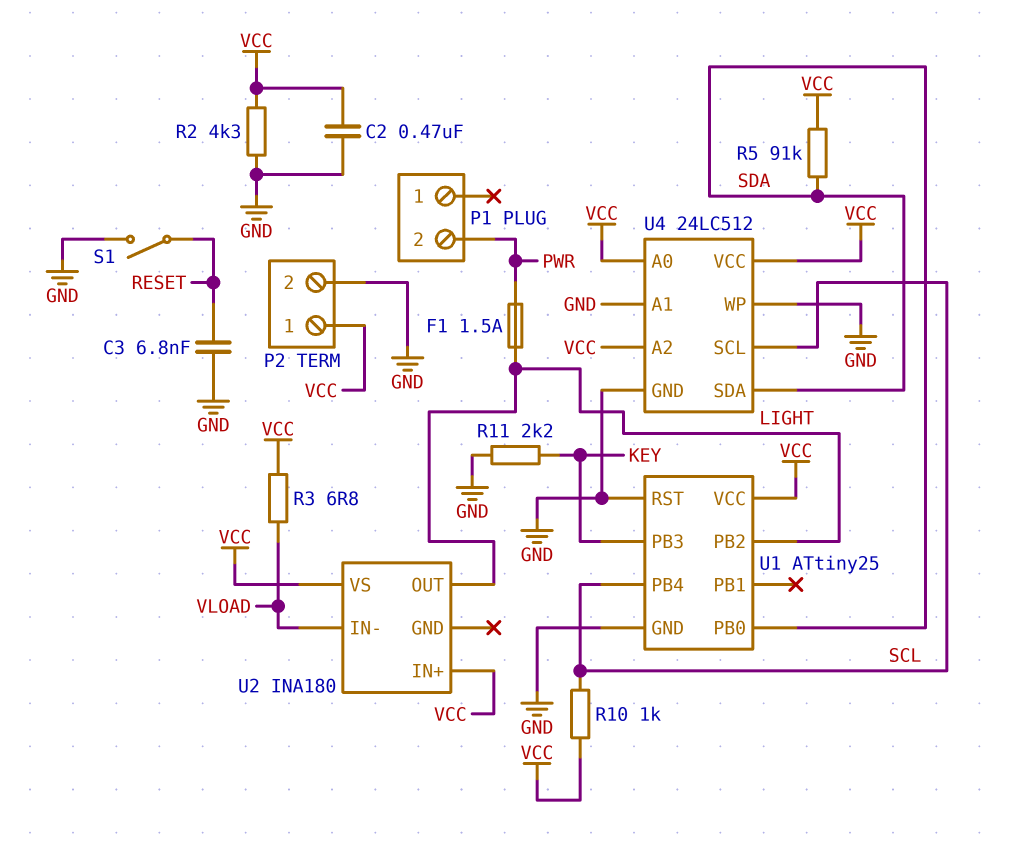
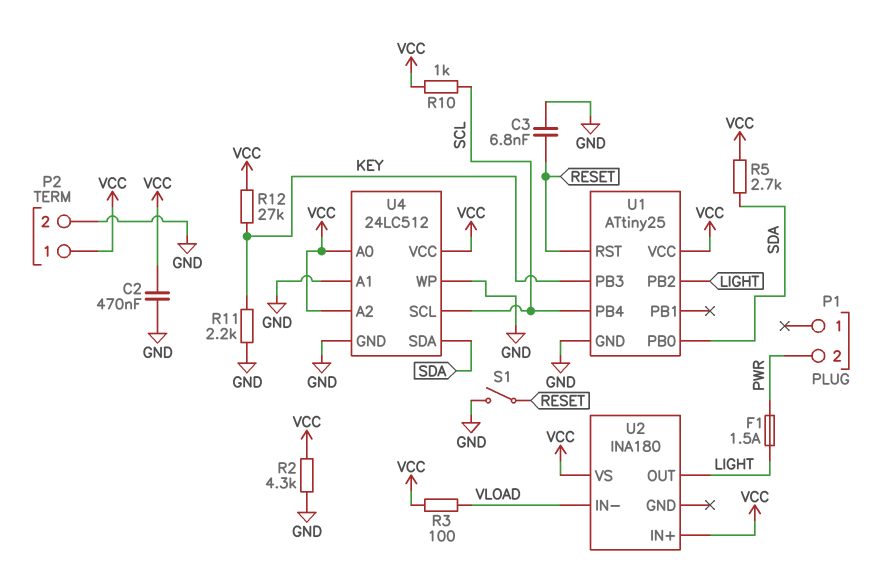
R3: 6.8 (VCC, VLOAD) -> 100 (VCC, VLOAD)
R5: 91k (SDA, VCC) -> 2.7k (SDA, VCC)
R12: none -> 27k (KEY, VCC)
U1 pin RST: GND -> RESET

